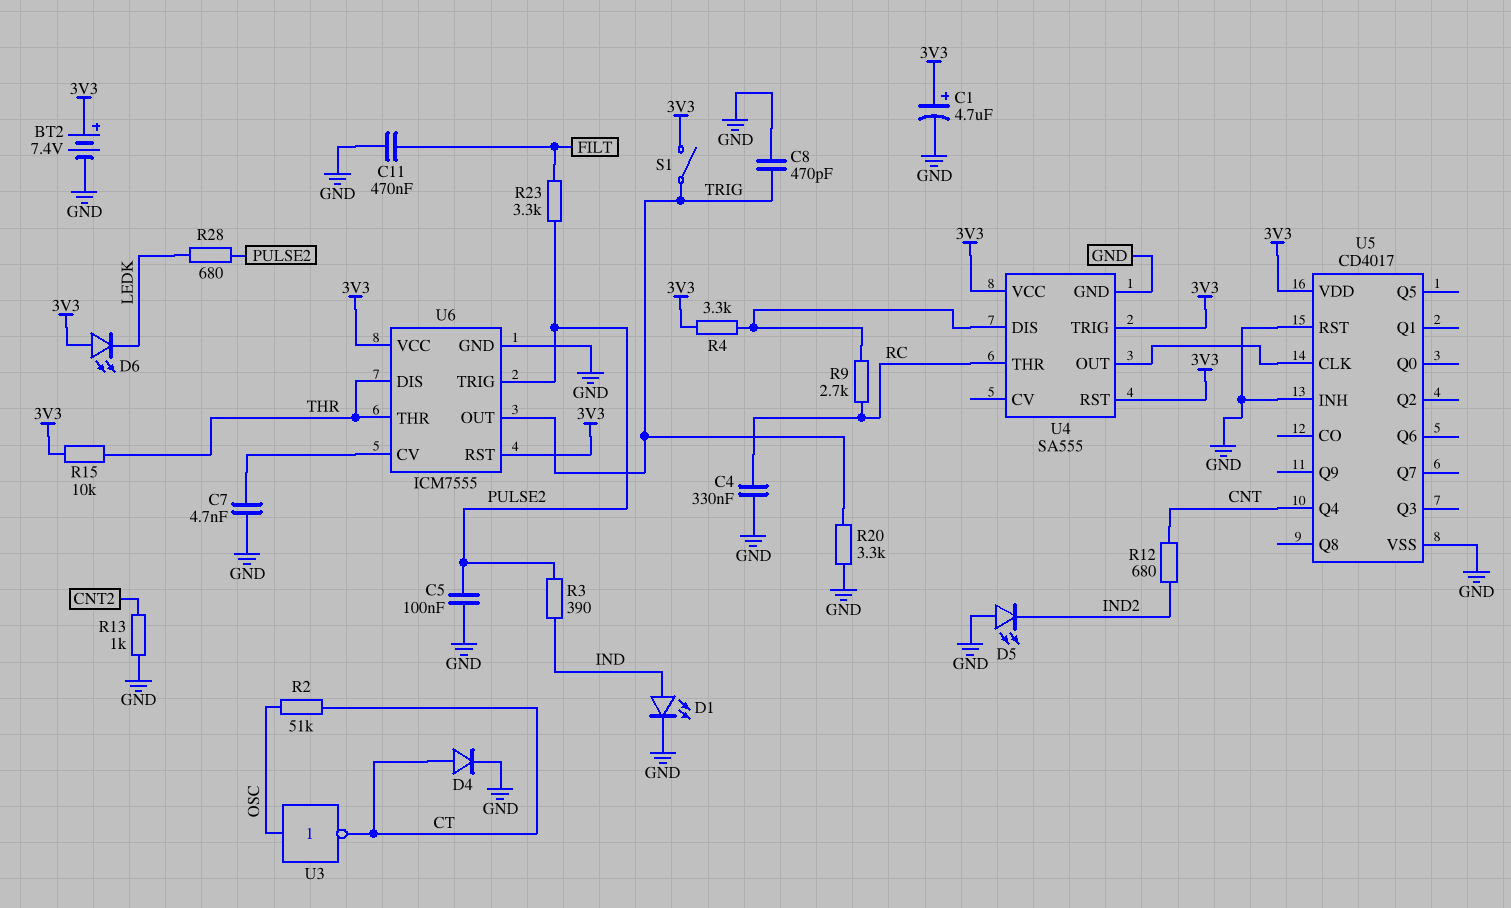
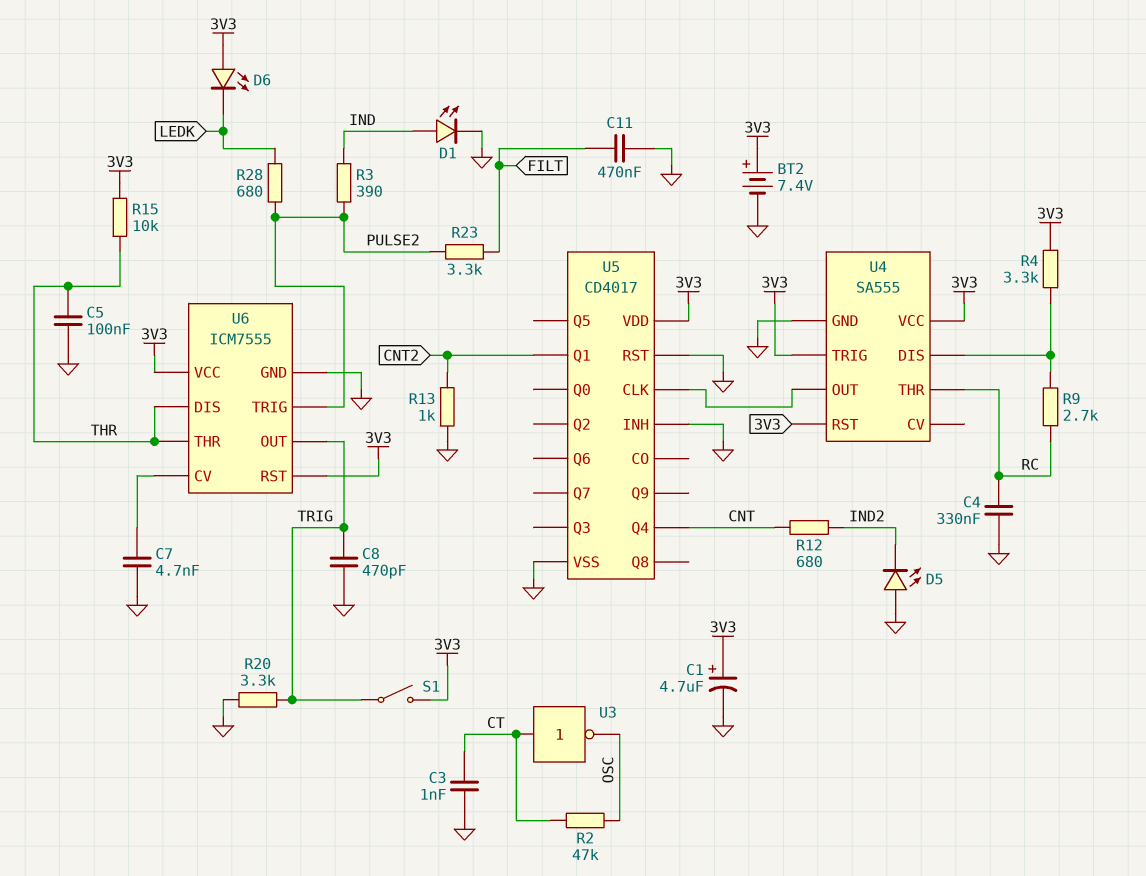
C3: none -> 1nF (CT, GND)
C5: 100nF (GND, PULSE2) -> 100nF (GND, THR)
D4: diode (A CT, K GND) -> none
R2: 51k (CT, OSC) -> 47k (CT, OSC)
U3: NOT (in OSC, out CT) -> NOT (in CT, out OSC)
U5 pin Q1: none -> CNT2

